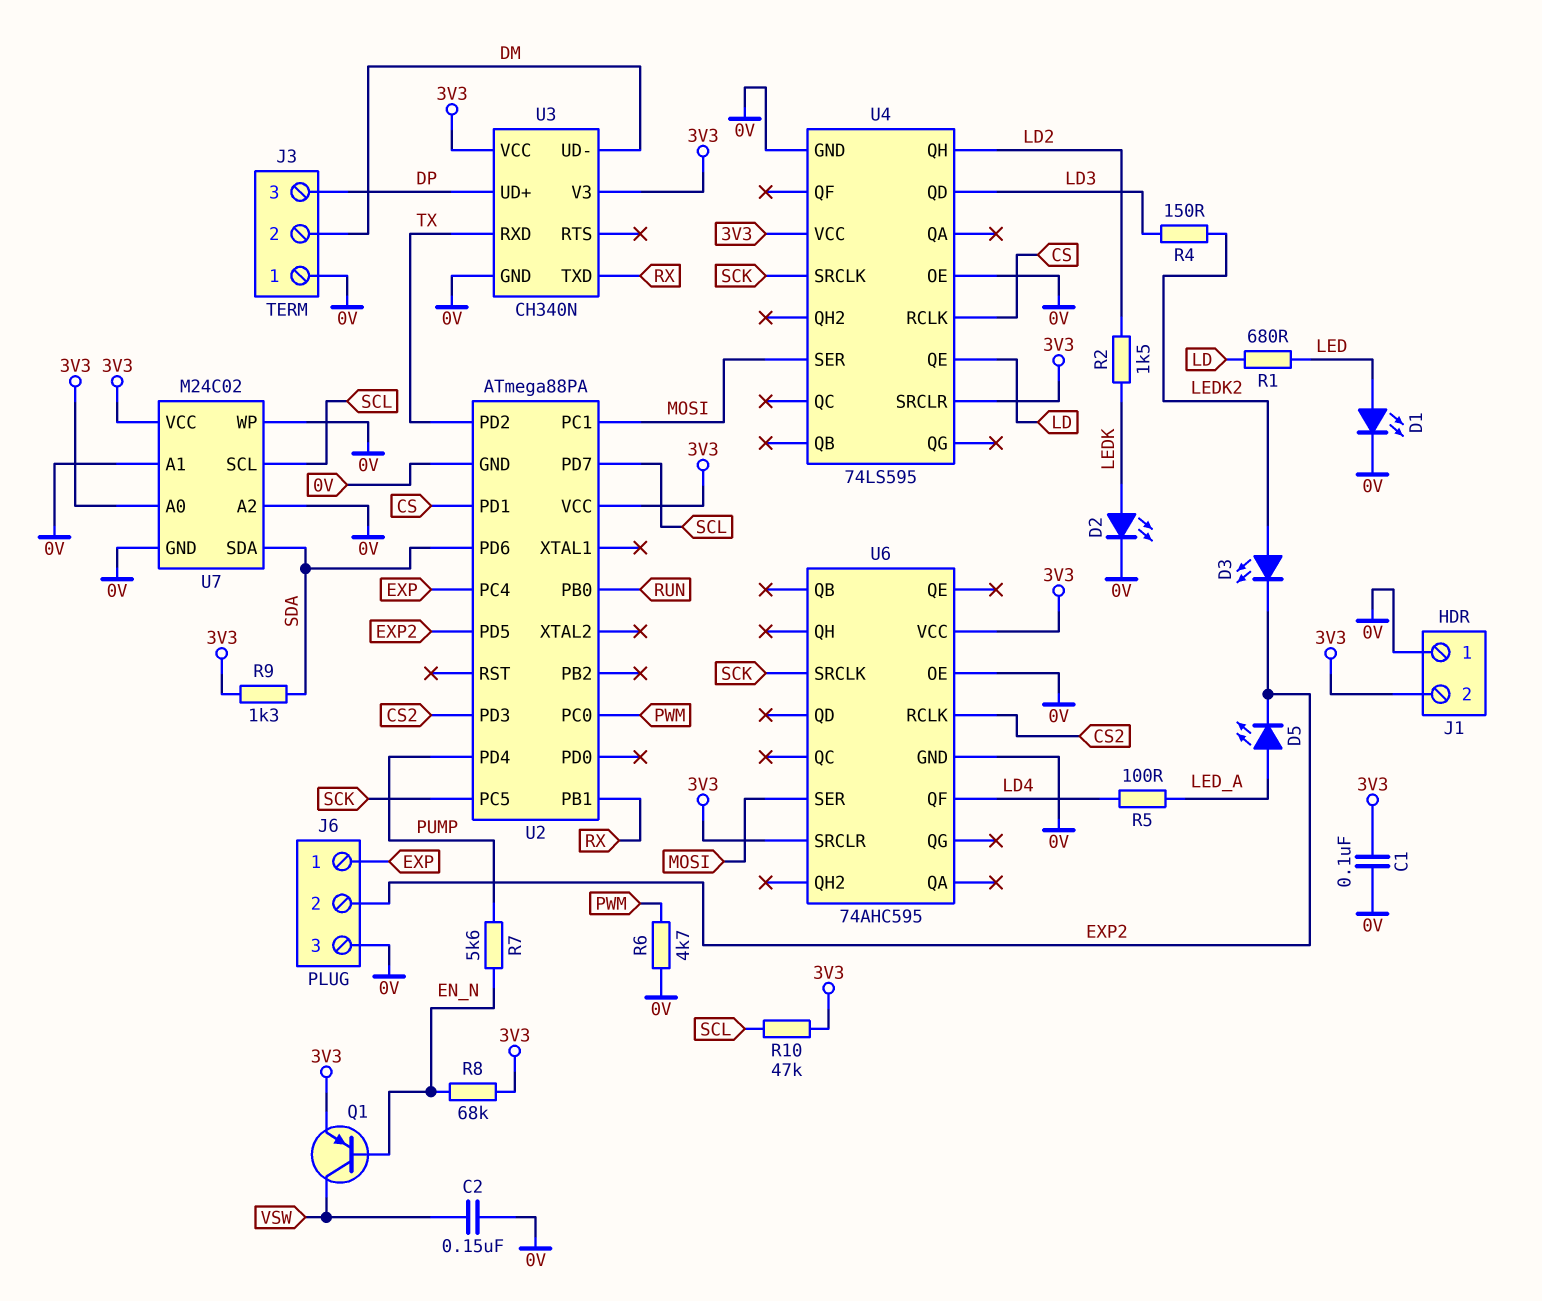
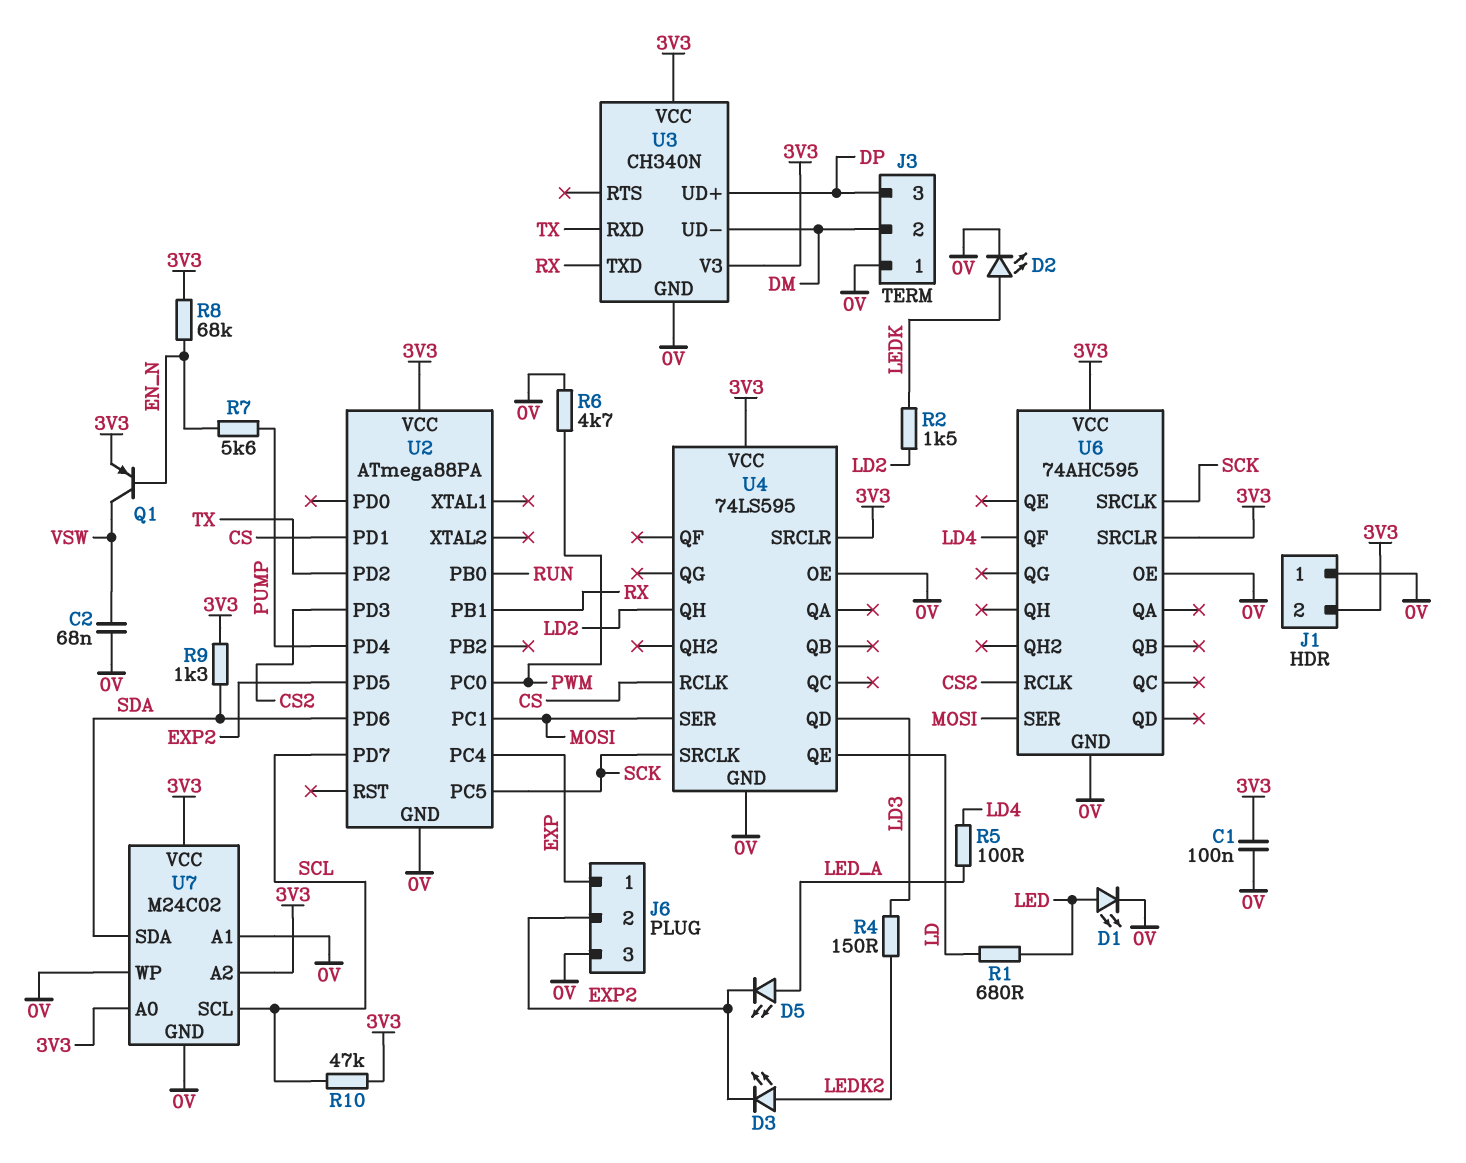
C2: 150nF (0V, VSW) -> 68nF (0V, VSW)
U7 pin A2: 0V -> 3V3

